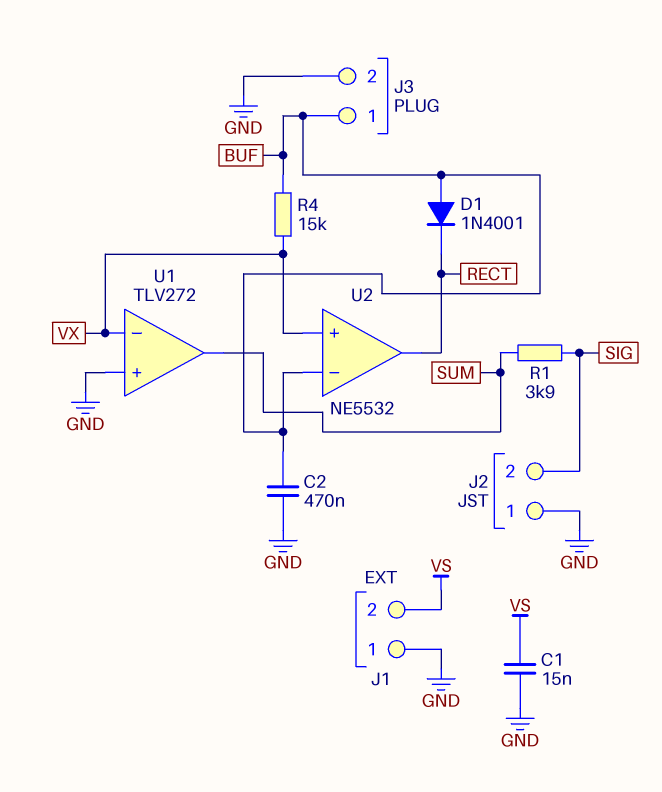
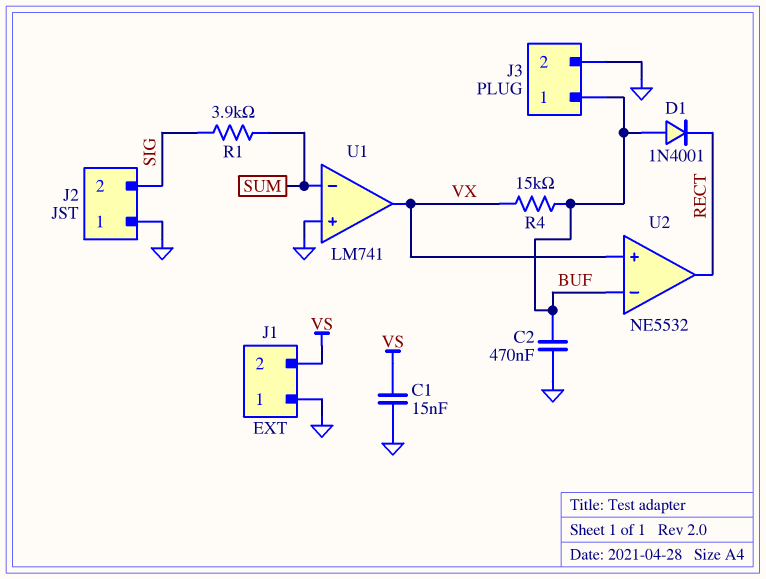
U1: TLV272 -> LM741
U1 pin in-: VX -> SUM
U1 pin out: SUM -> VX

